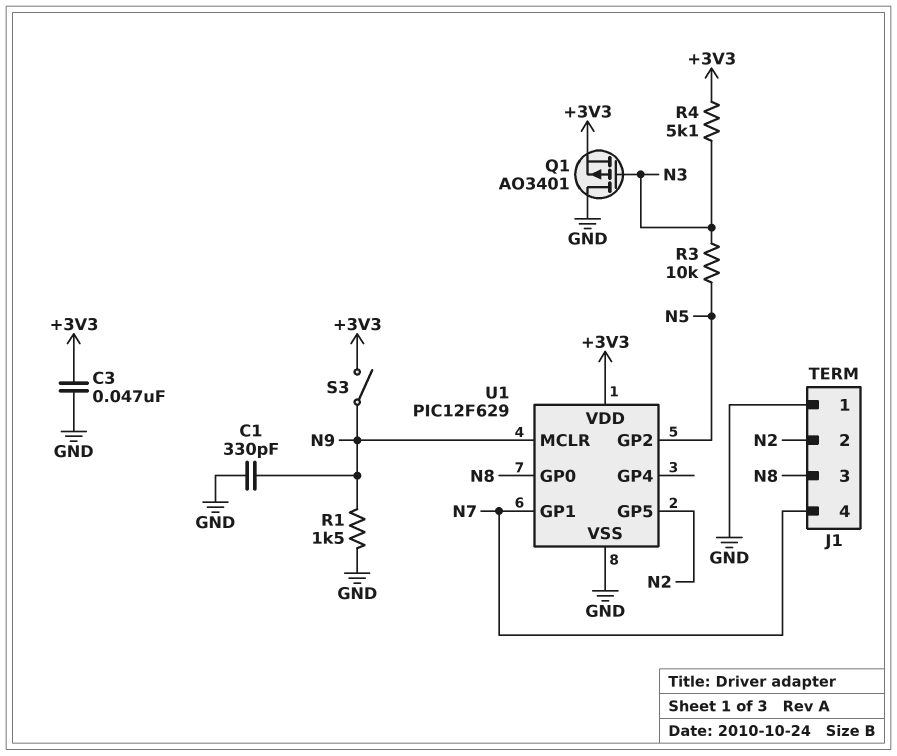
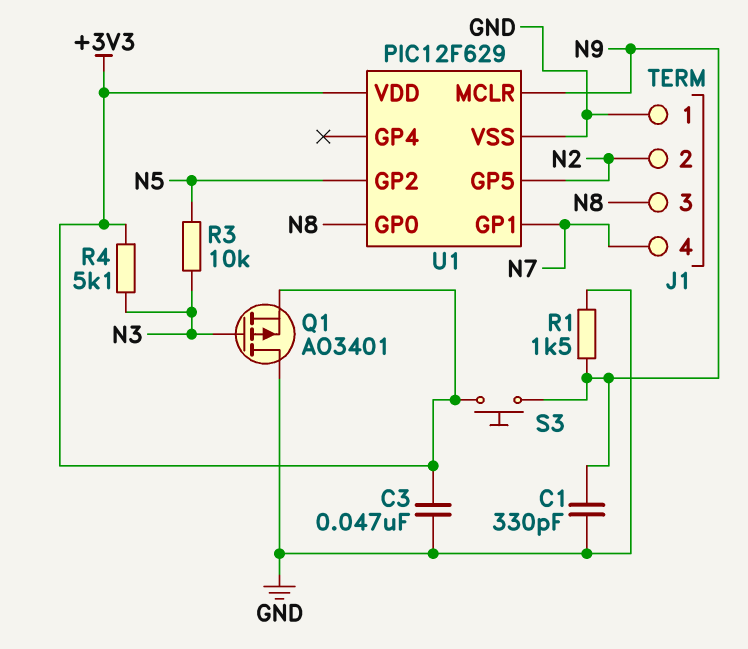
S3: switch (+3V3, N9) -> button (+3V3, N9)

